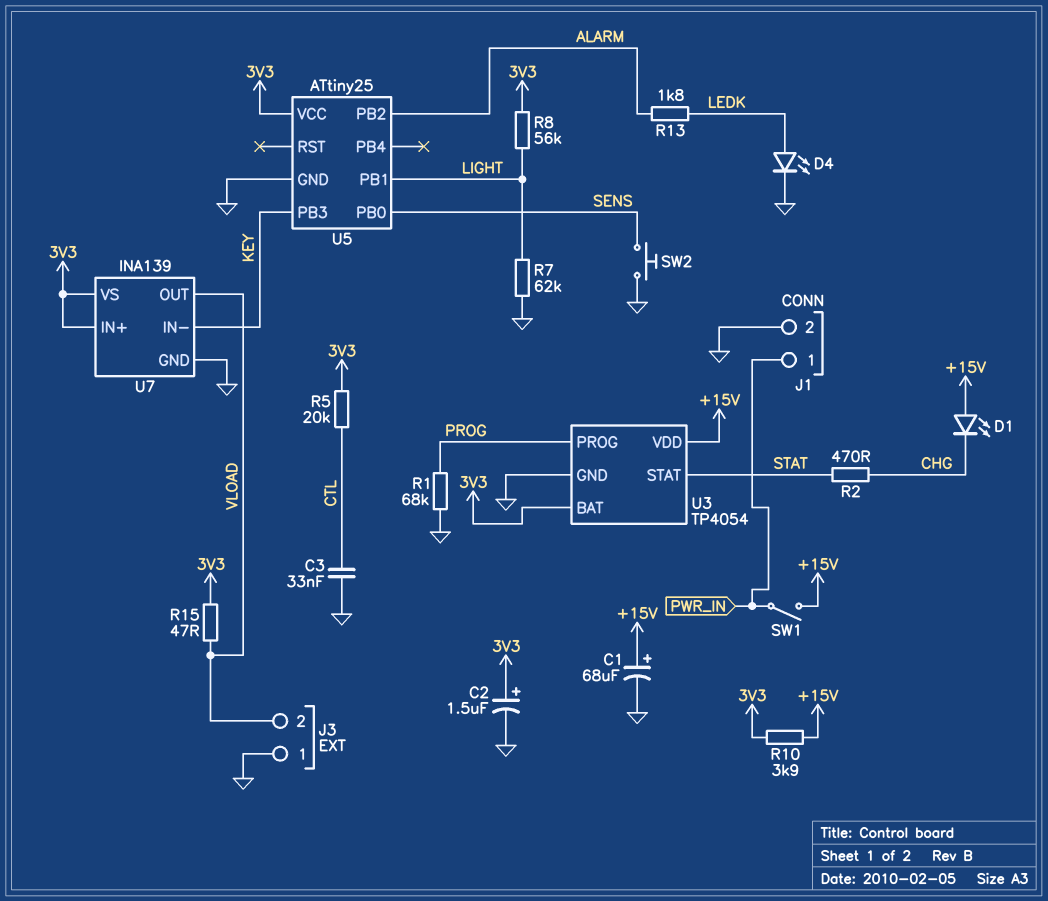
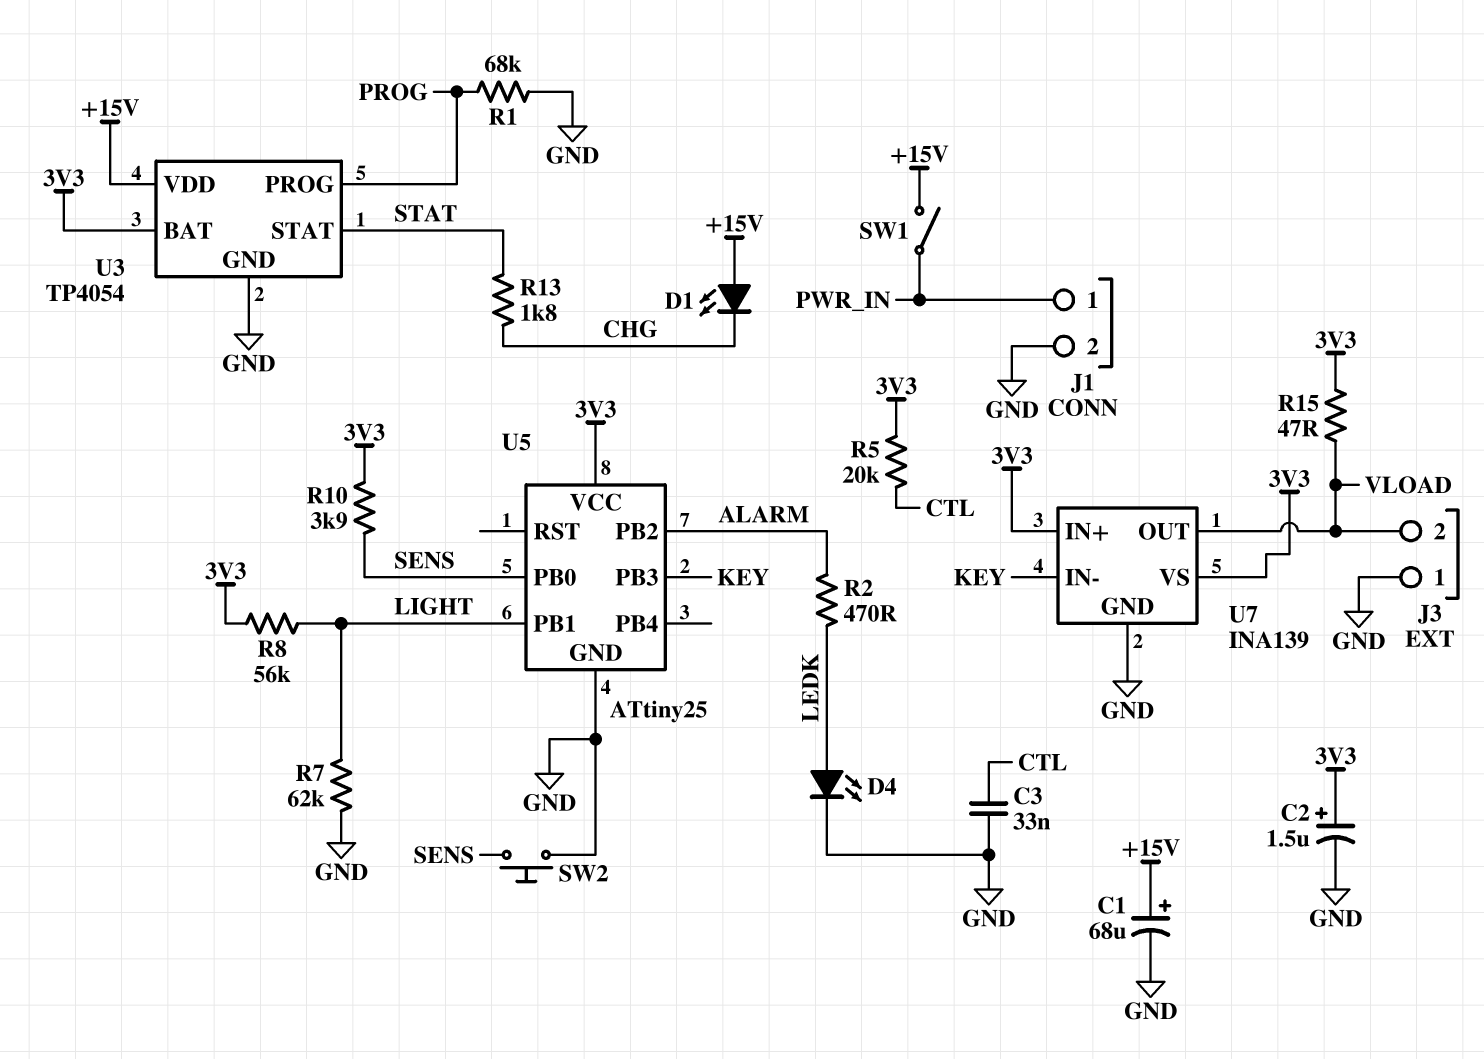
R2: 470 (CHG, STAT) -> 470 (ALARM, LEDK)
R10: 3.9k (+15V, 3V3) -> 3.9k (3V3, SENS)
R13: 1.8k (ALARM, LEDK) -> 1.8k (CHG, STAT)

